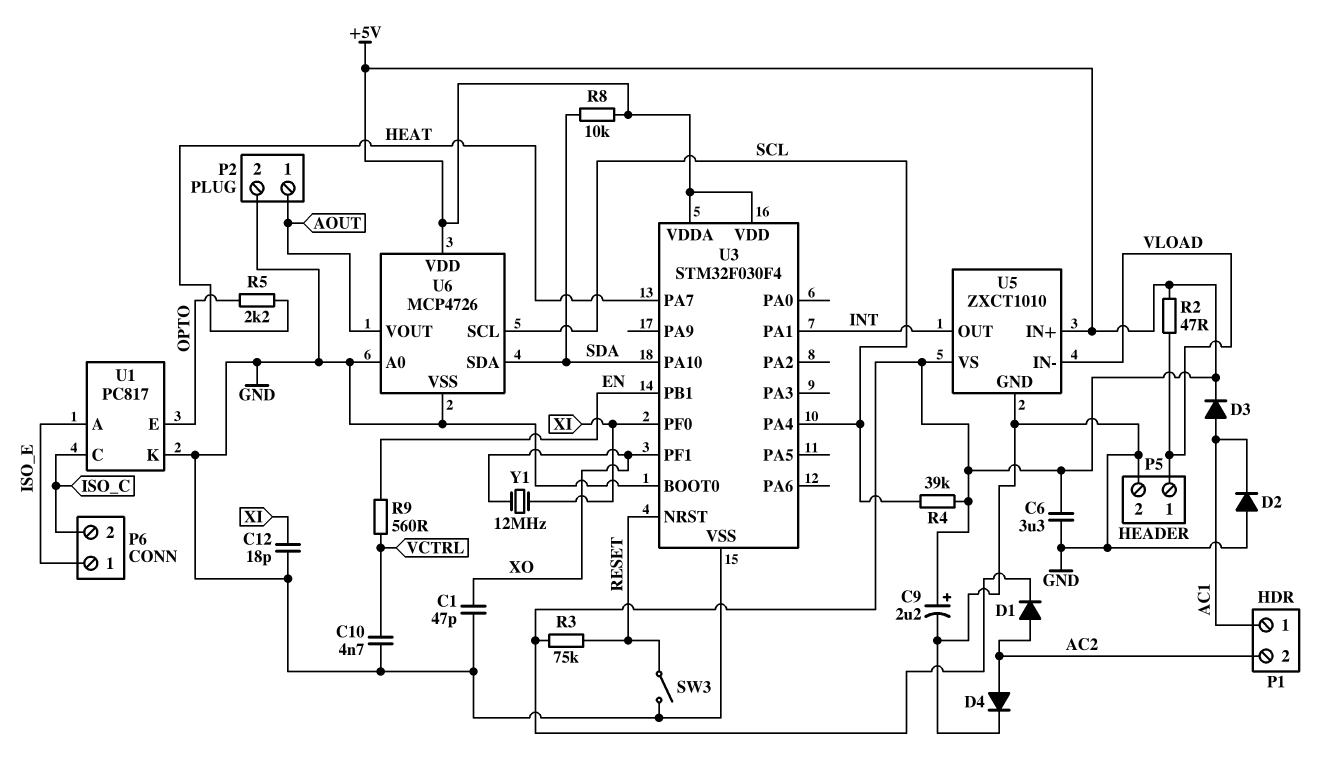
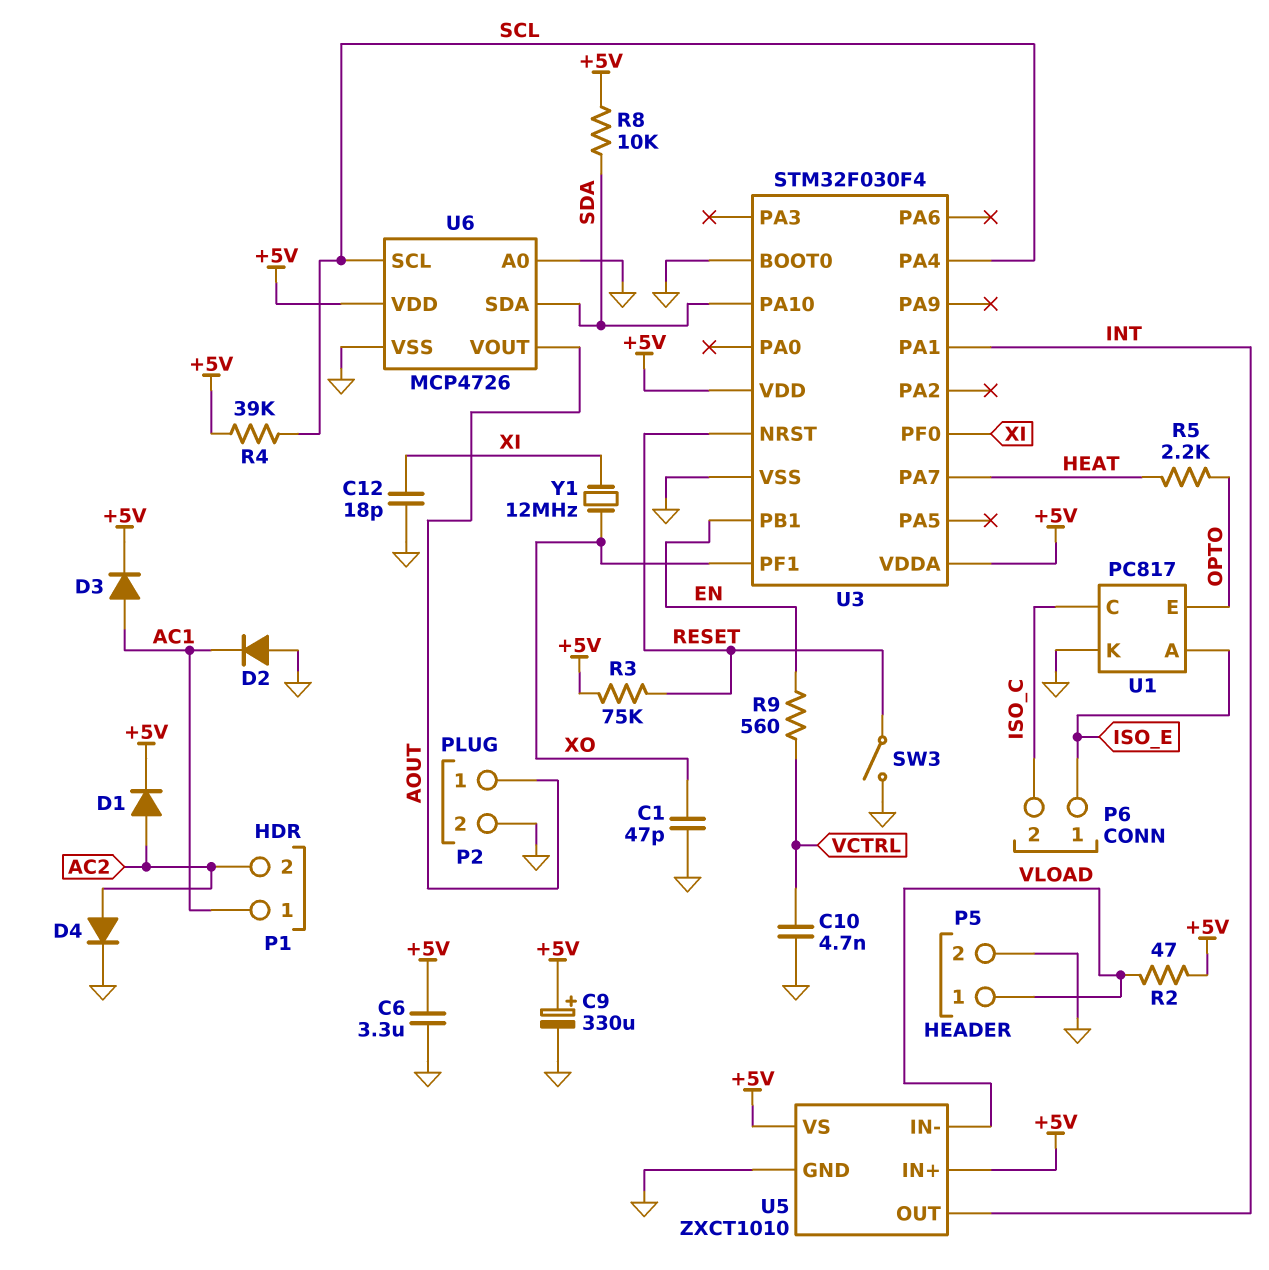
C9: 2.2uF (plus +5V, minus GND) -> 330uF (plus +5V, minus GND)

